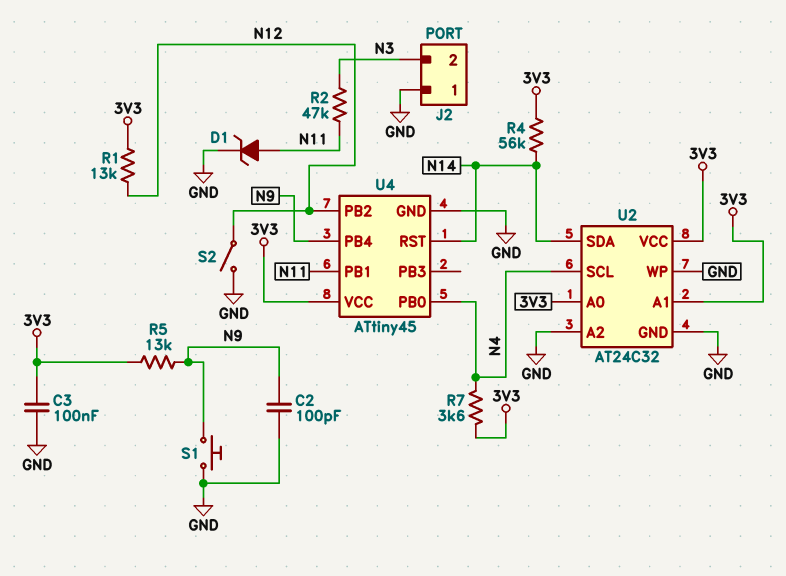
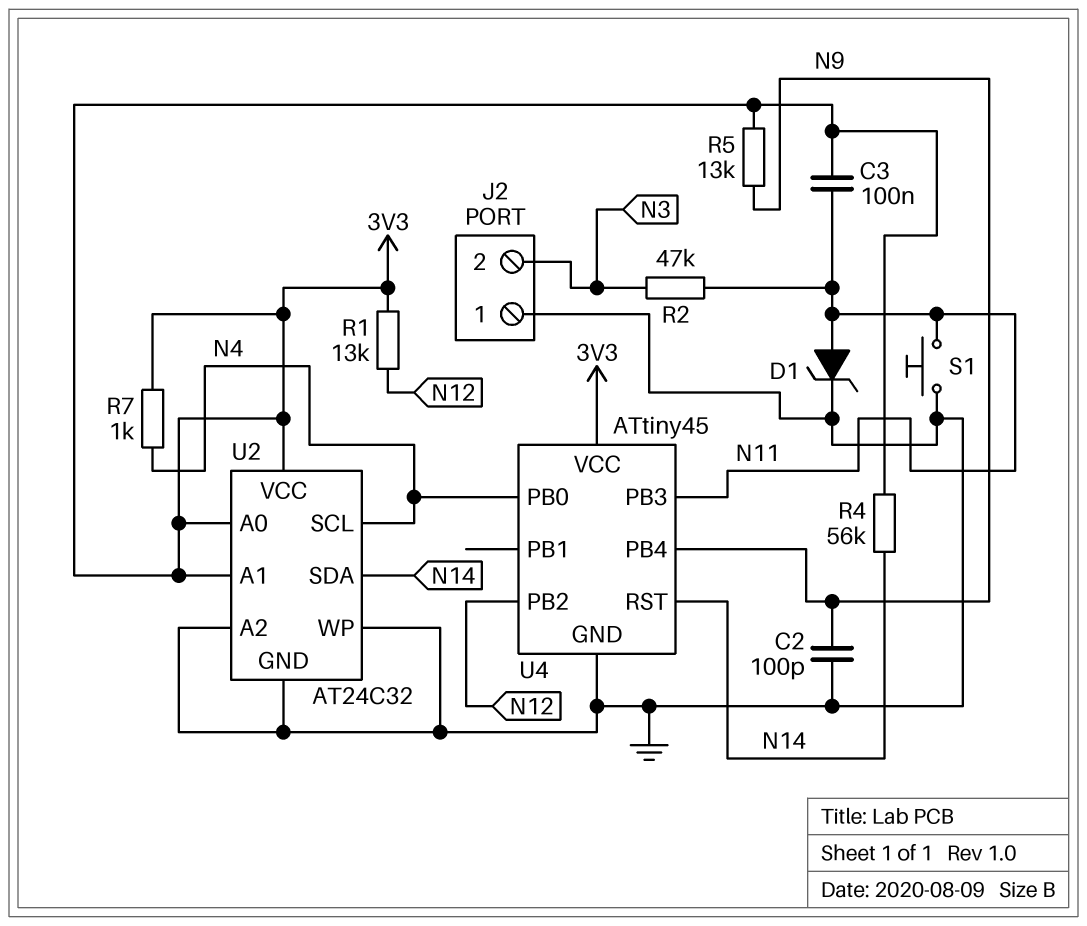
C3: 100nF (3V3, GND) -> 100nF (3V3, N11)
R7: 3.6k (3V3, N4) -> 1k (3V3, N4)
S1: button (GND, N9) -> button (GND, N11)
S2: switch (GND, N12) -> none
U4 pin PB1: N11 -> none
U4 pin PB3: none -> N11

